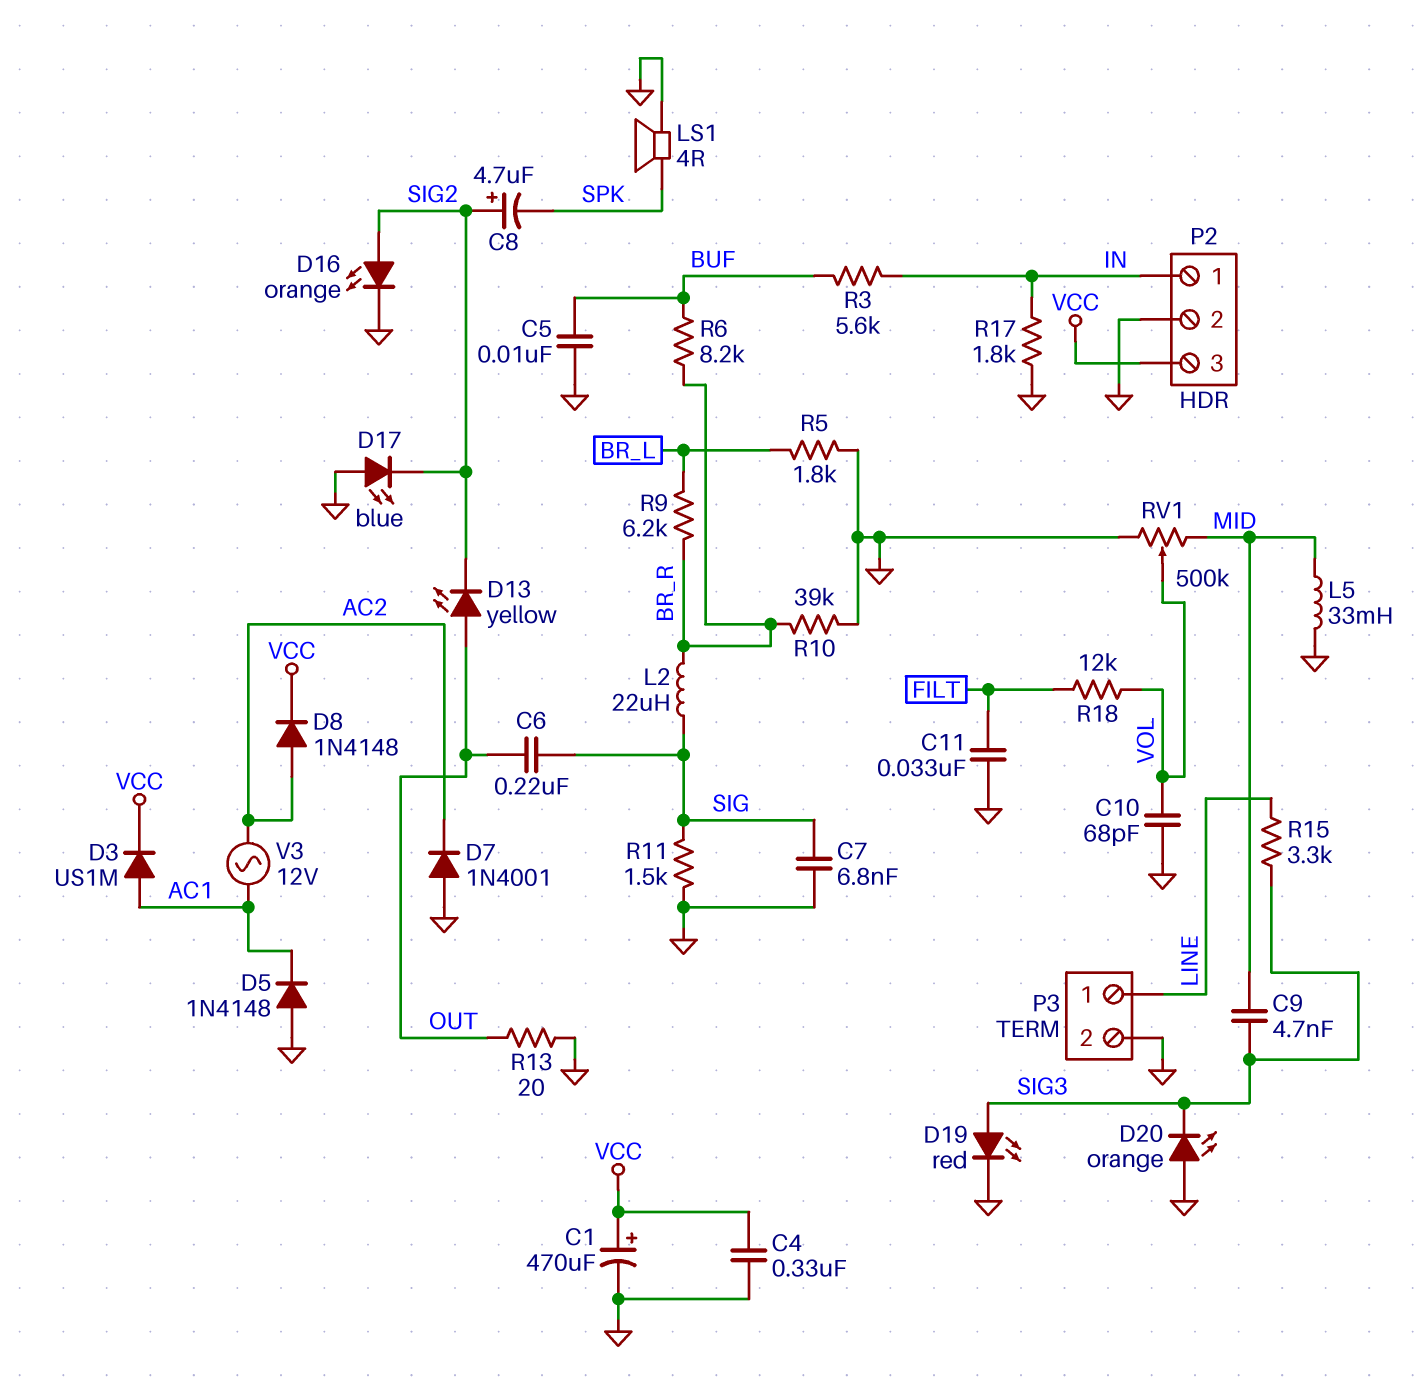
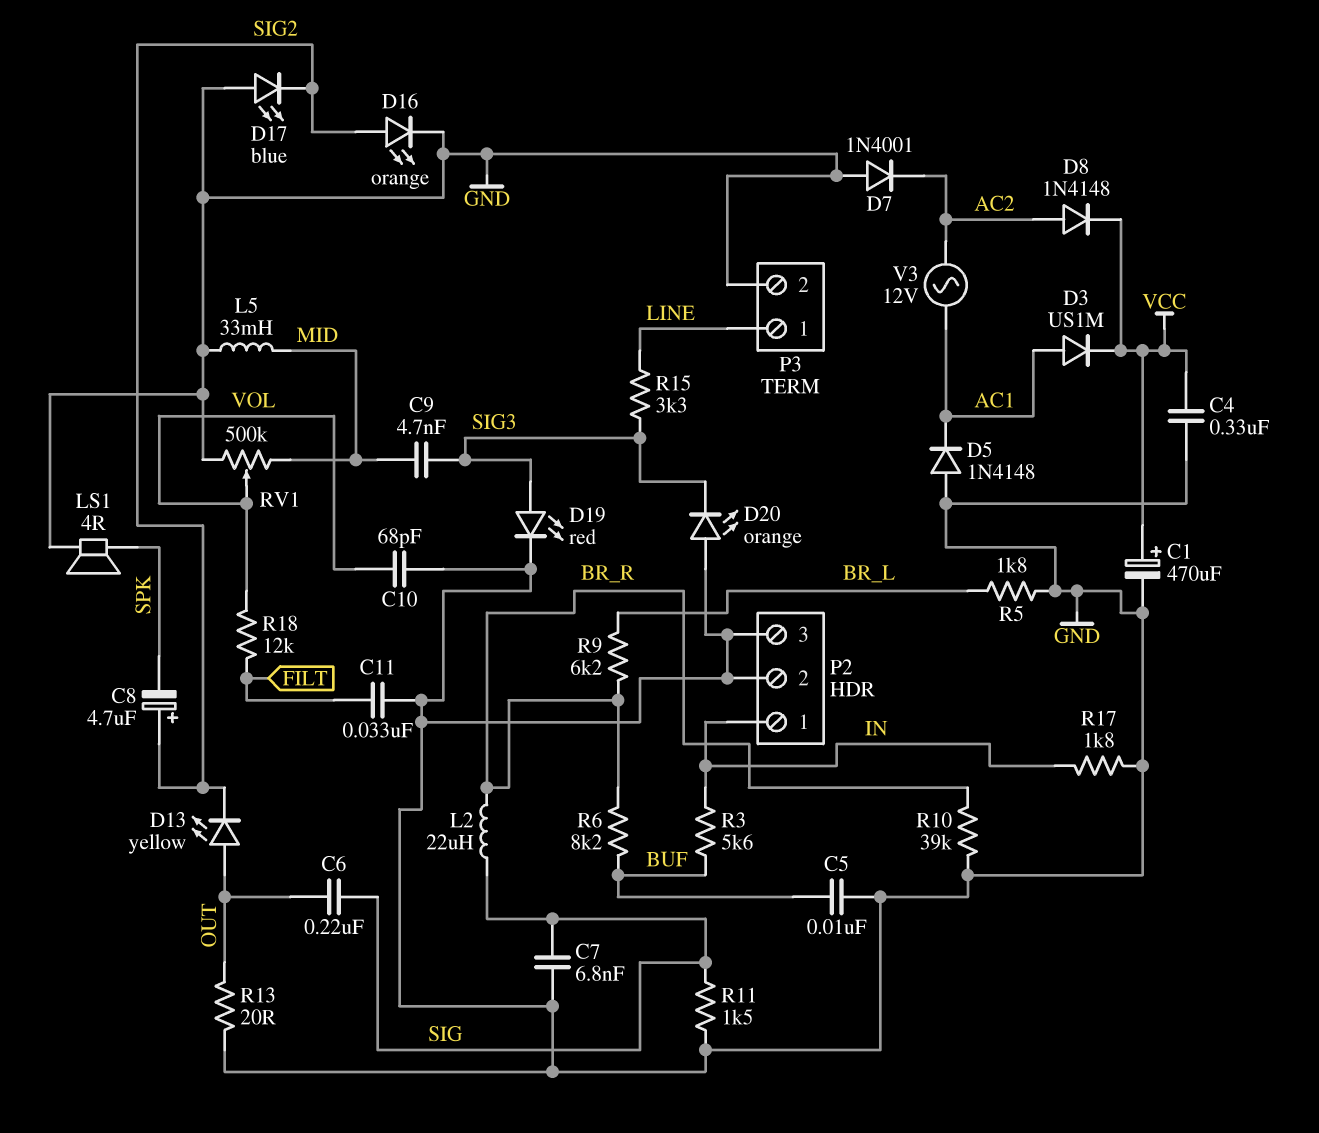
P2 pin 3: VCC -> GND

